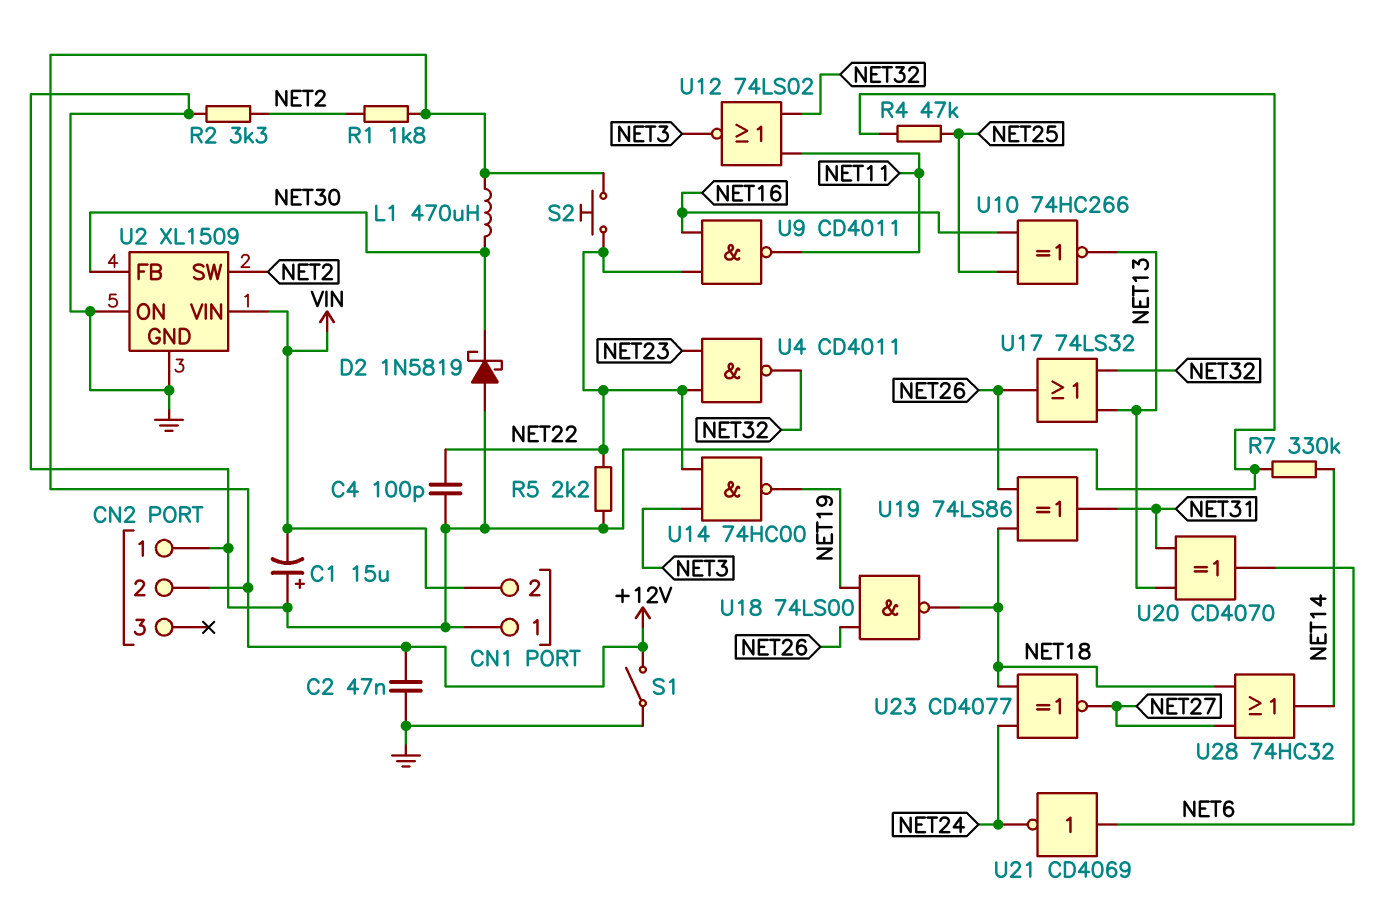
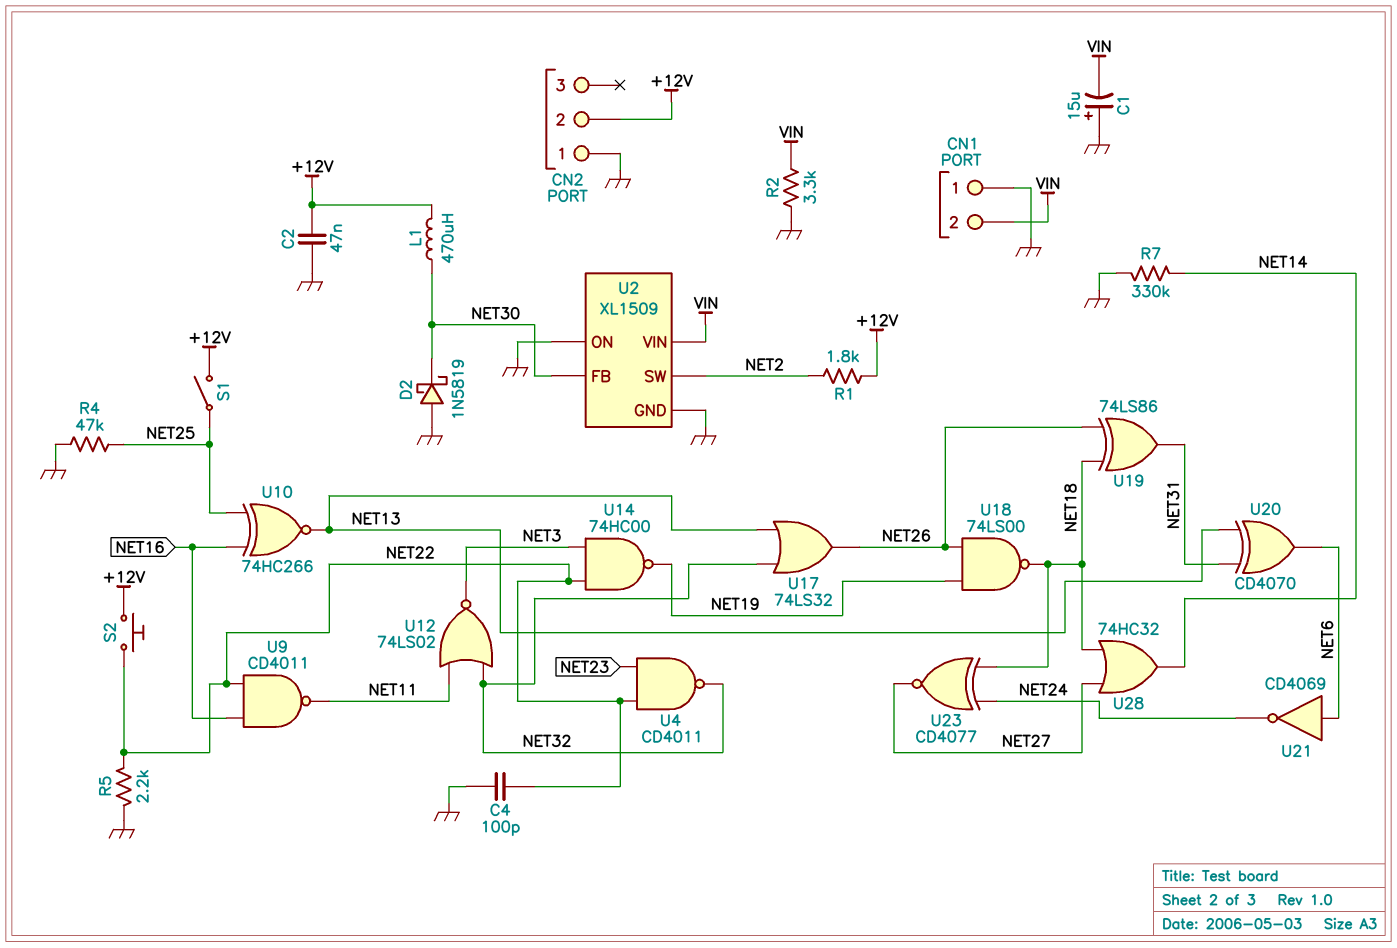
R2: 3.3k (GND, NET2) -> 3.3k (GND, VIN)
S1: switch (+12V, GND) -> switch (+12V, NET25)

